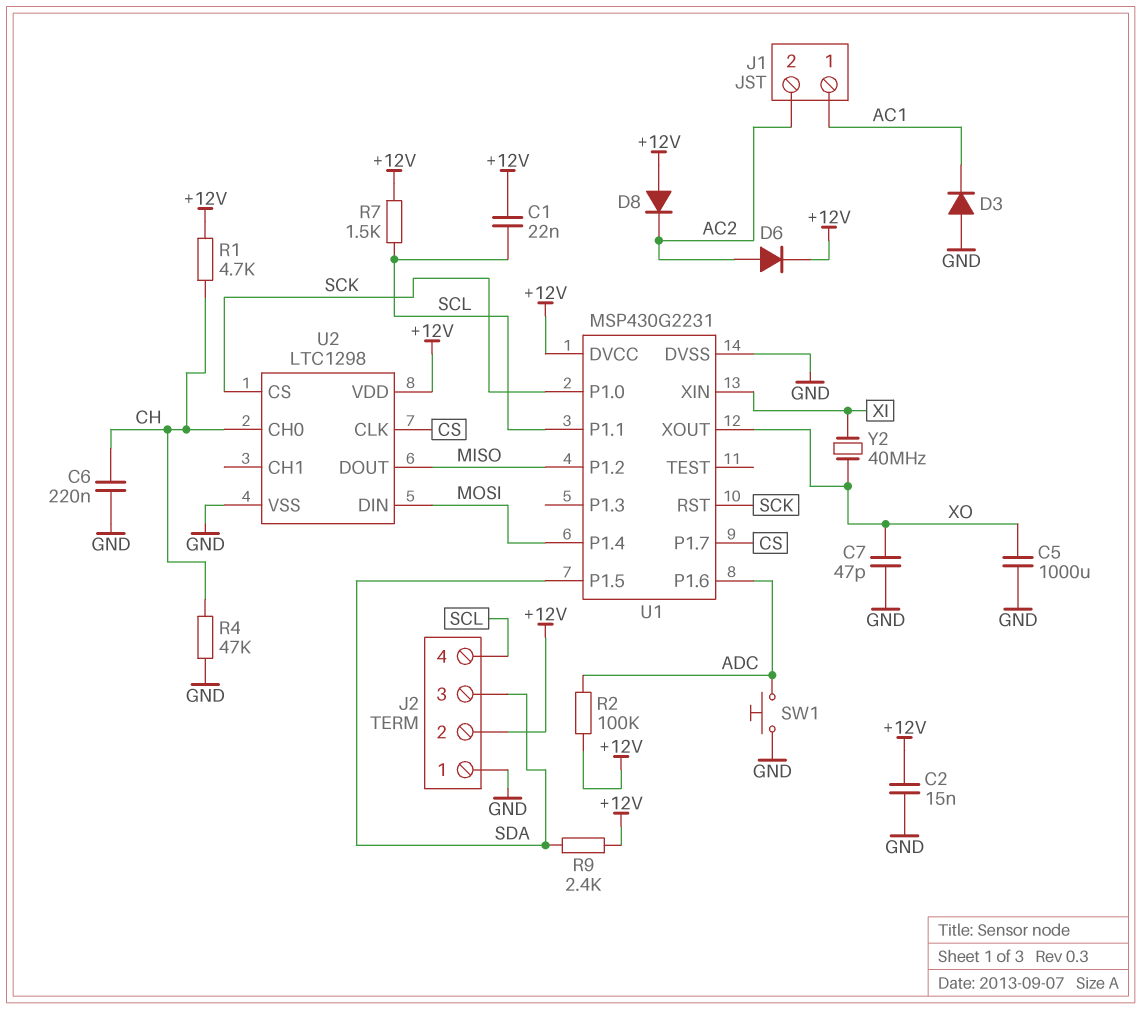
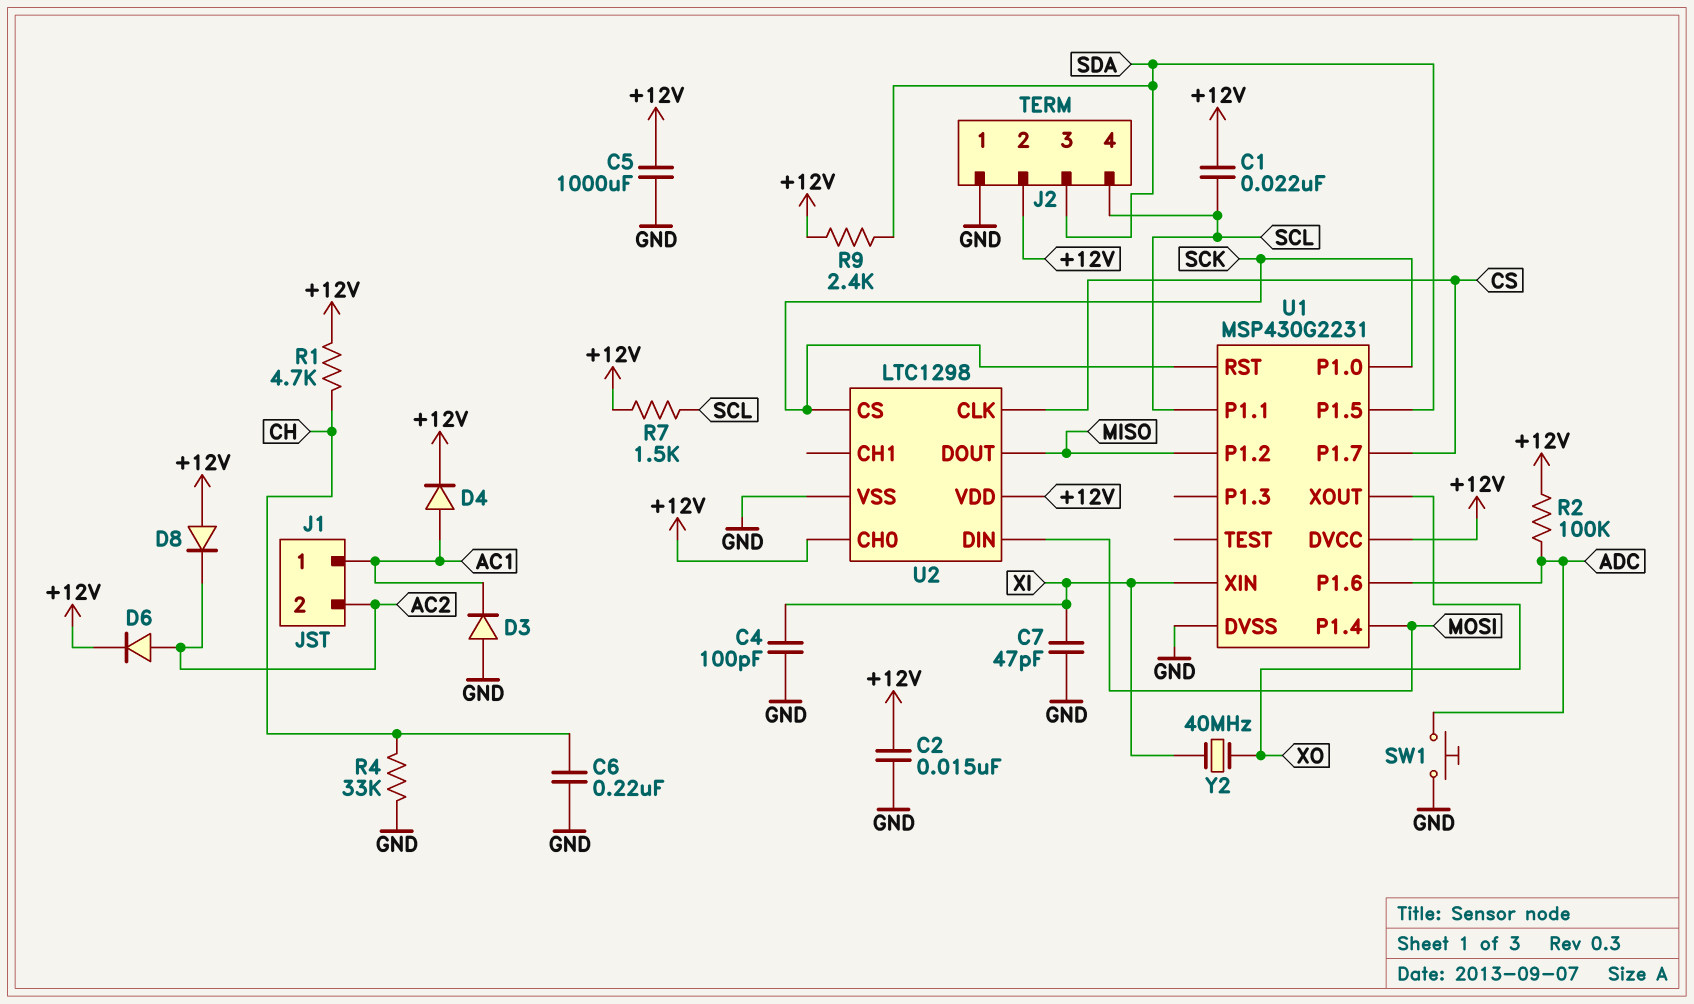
C4: none -> 100pF (GND, XI)
C5: 1000uF (GND, XO) -> 1000uF (+12V, GND)
C7: 47pF (GND, XO) -> 47pF (GND, XI)
D4: none -> diode (A AC1, K +12V)
R4: 47k (CH, GND) -> 33k (CH, GND)
U2 pin CH0: CH -> +12V

